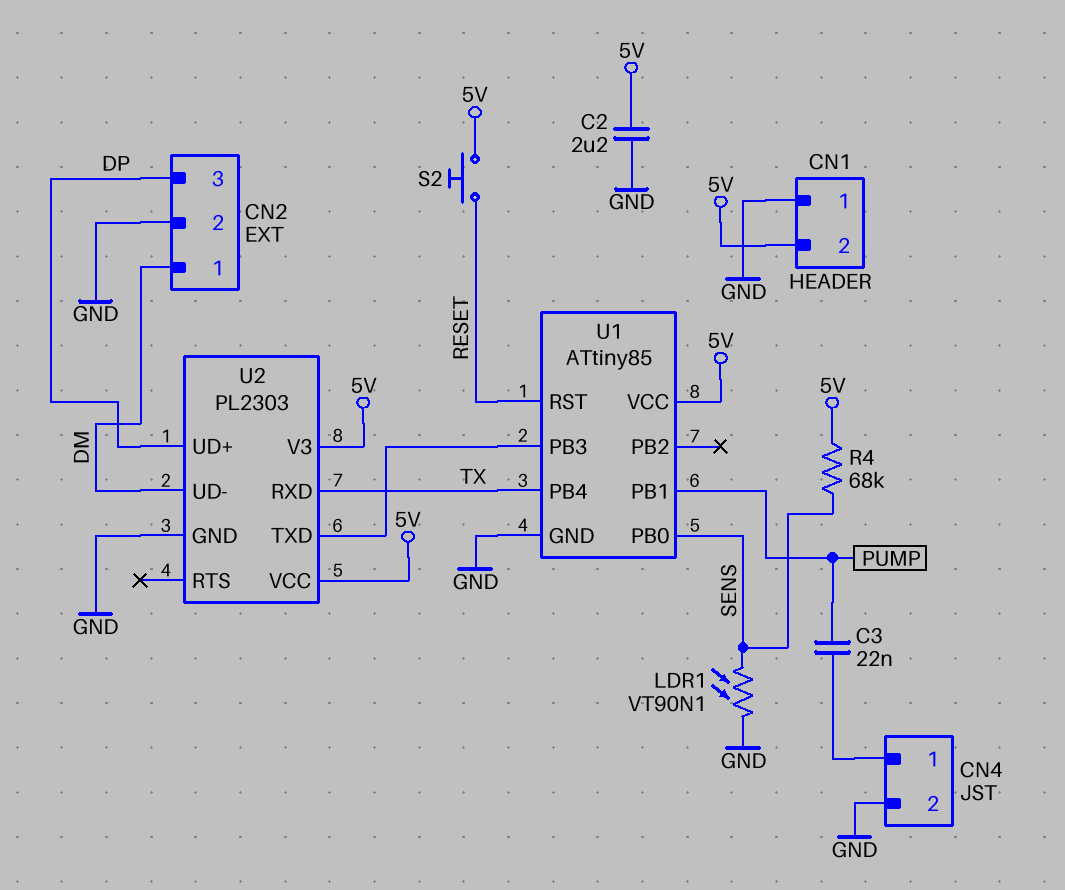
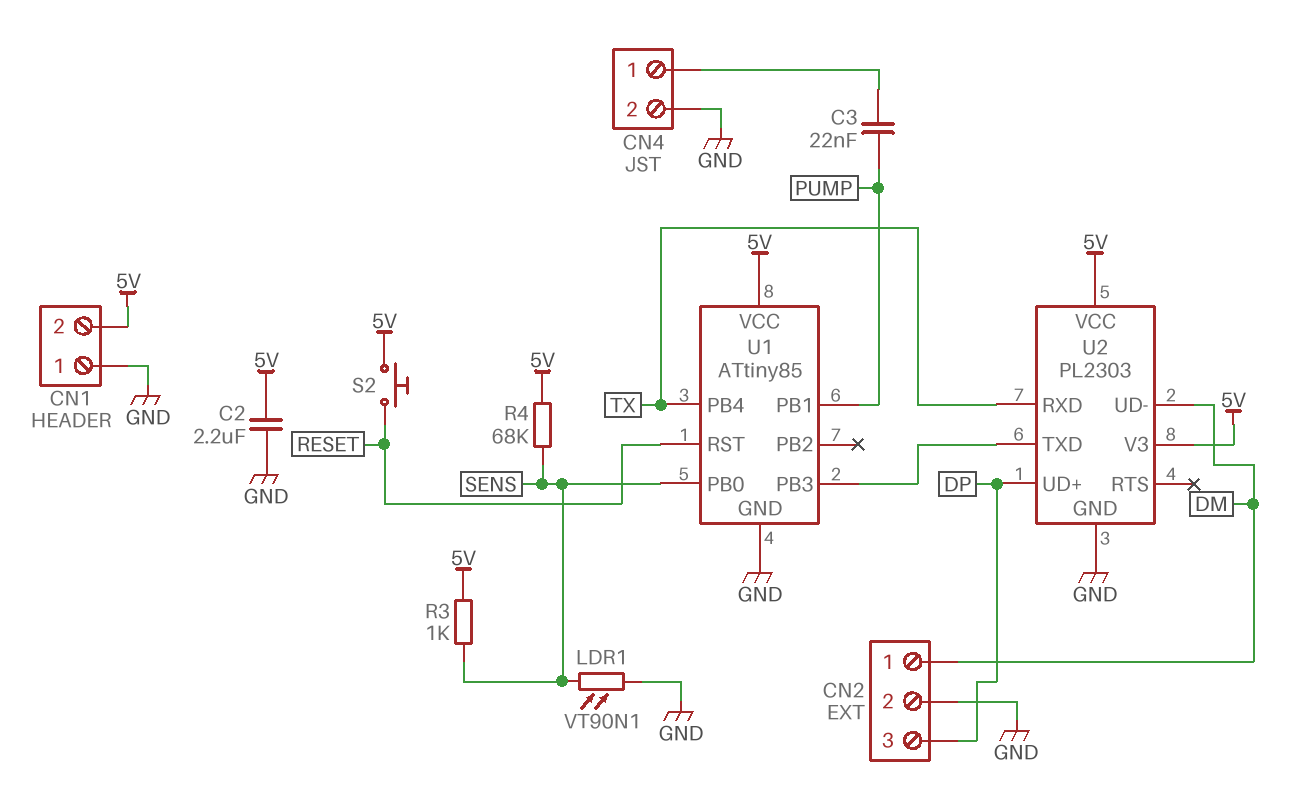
R3: none -> 1k (5V, SENS)

